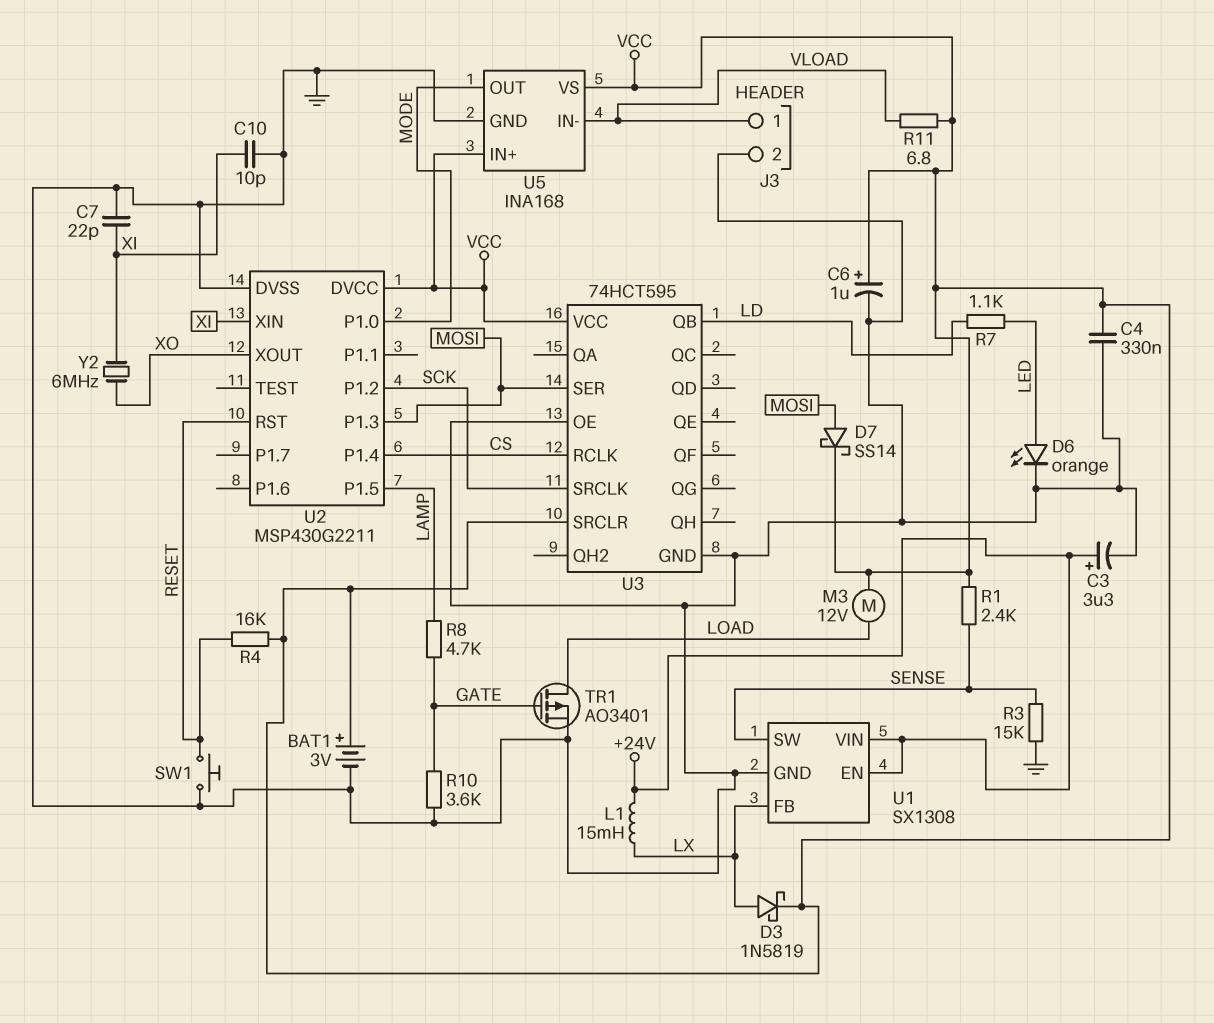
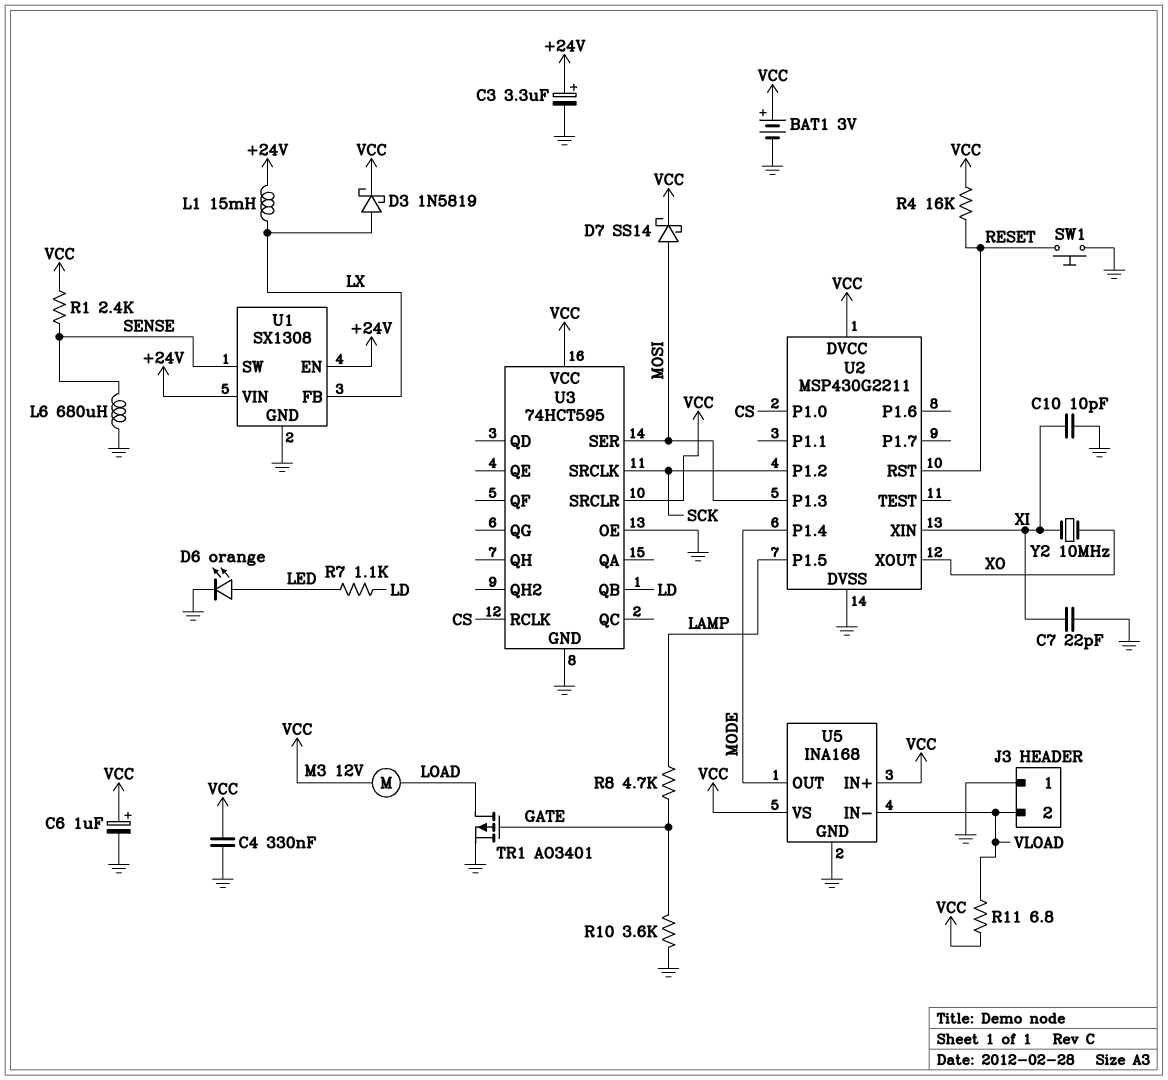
J3 pin 1: VLOAD -> GND
J3 pin 2: GND -> VLOAD
L6: none -> 680uH (GND, SENSE)
R3: 15k (GND, SENSE) -> none
U2 pin P1.0: MODE -> CS
U2 pin P1.4: CS -> MODE
Y2: 6MHz (XI, XO) -> 10MHz (XI, XO)

